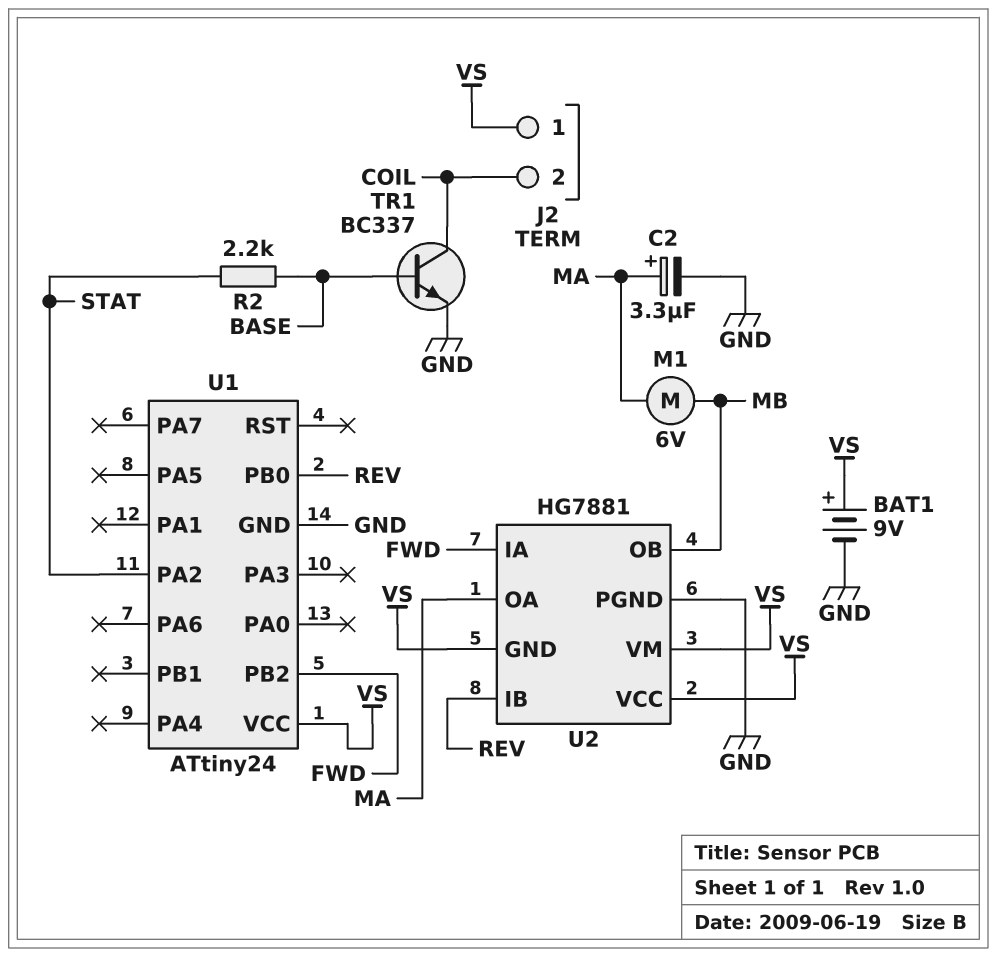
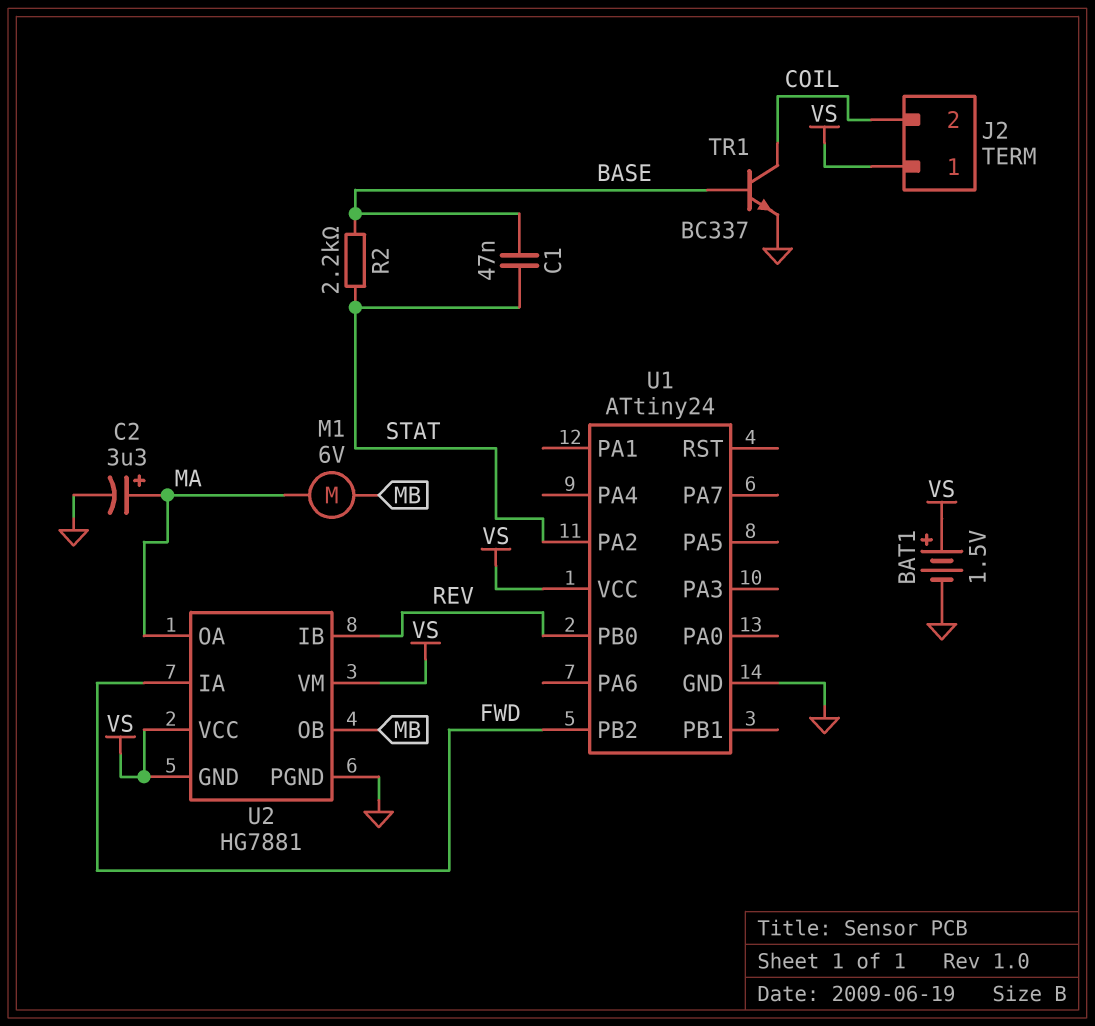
BAT1: 9V (plus VS, minus GND) -> 1.5V (plus VS, minus GND)
C1: none -> 47nF (BASE, STAT)

